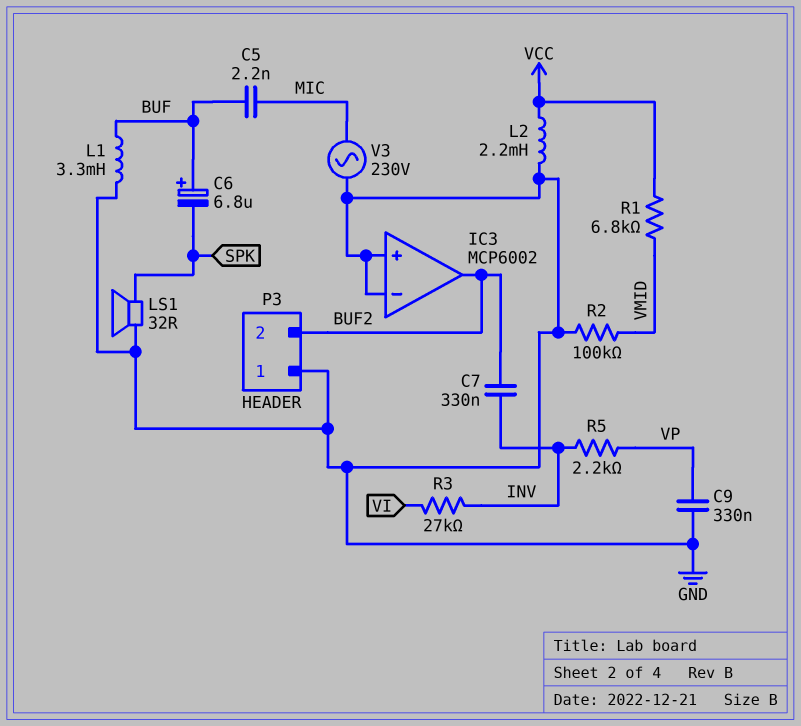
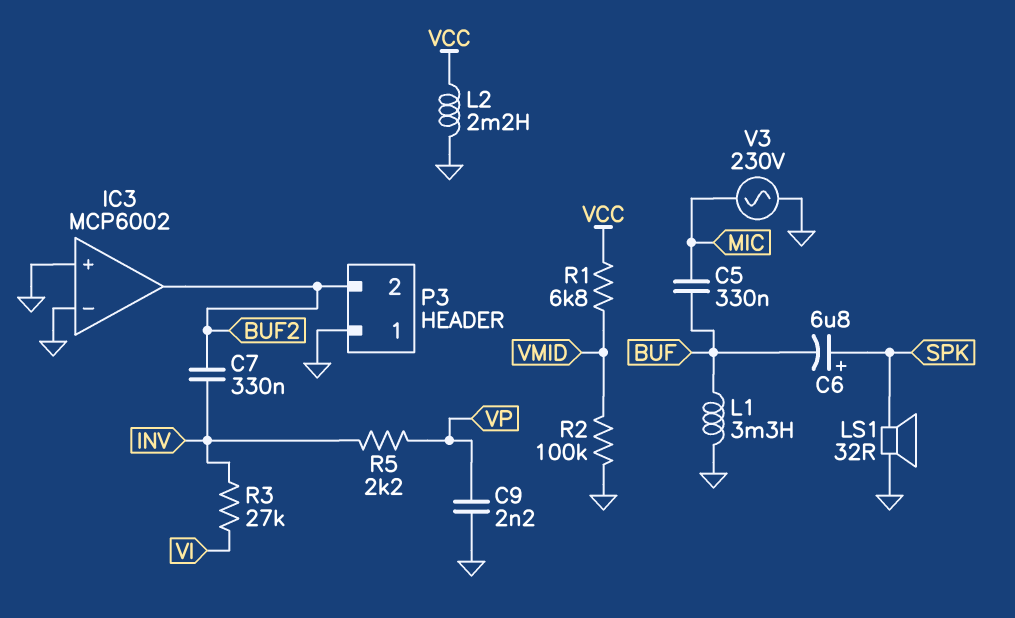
C5: 2.2nF (BUF, MIC) -> 330nF (BUF, MIC)
C6: 6.8uF (plus BUF, minus SPK) -> 6.8uF (plus SPK, minus BUF)
C9: 330nF (GND, VP) -> 2.2nF (GND, VP)

